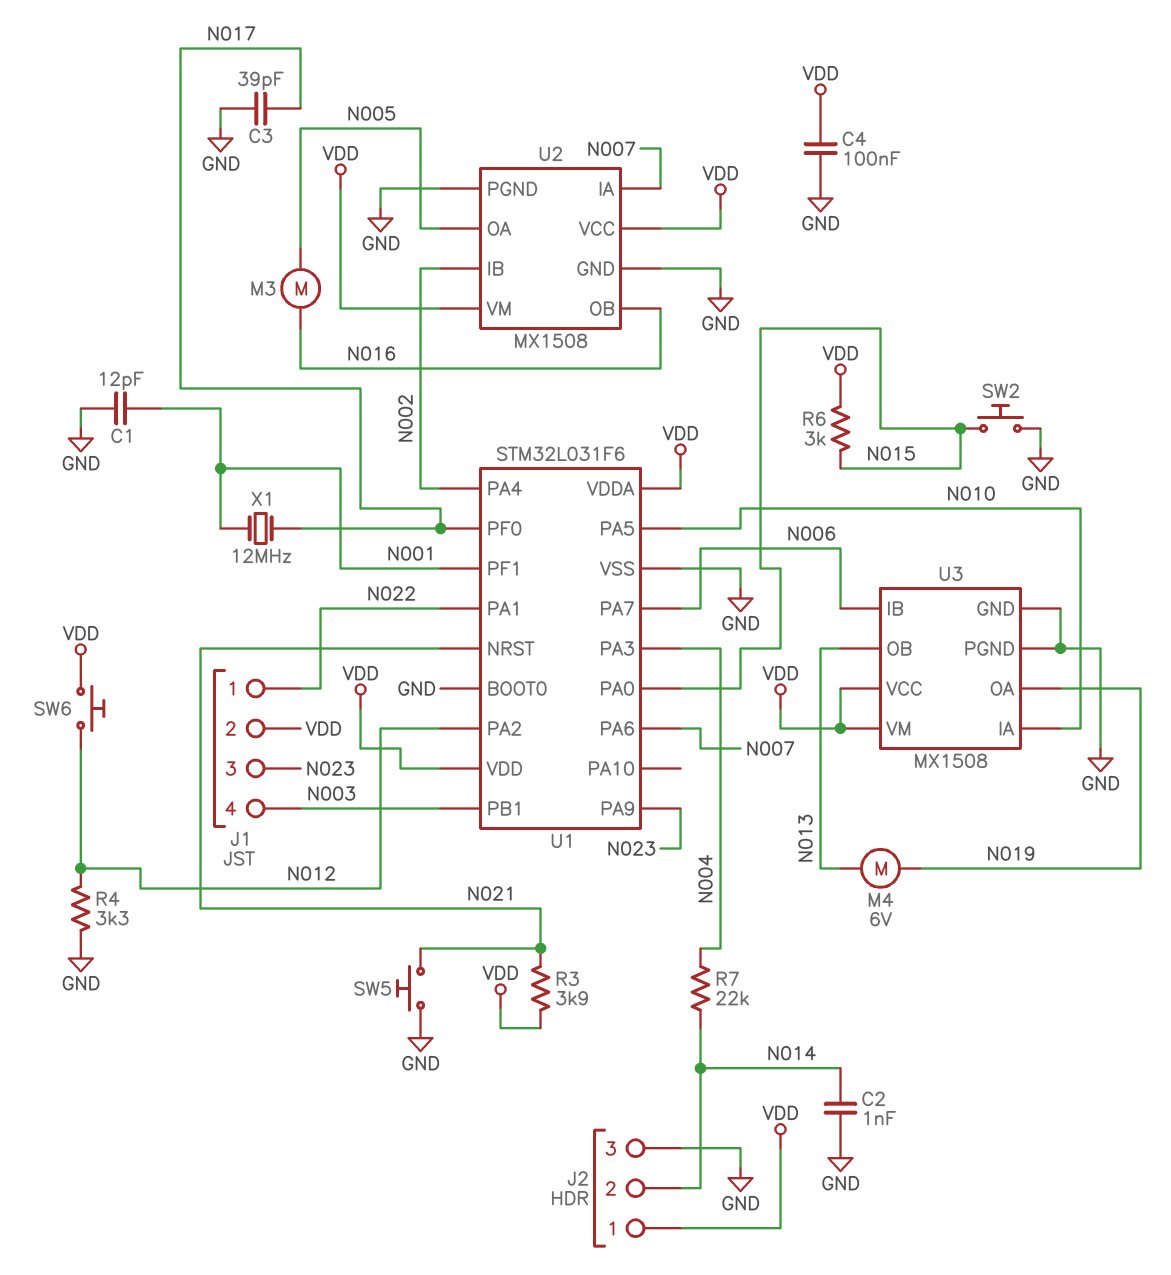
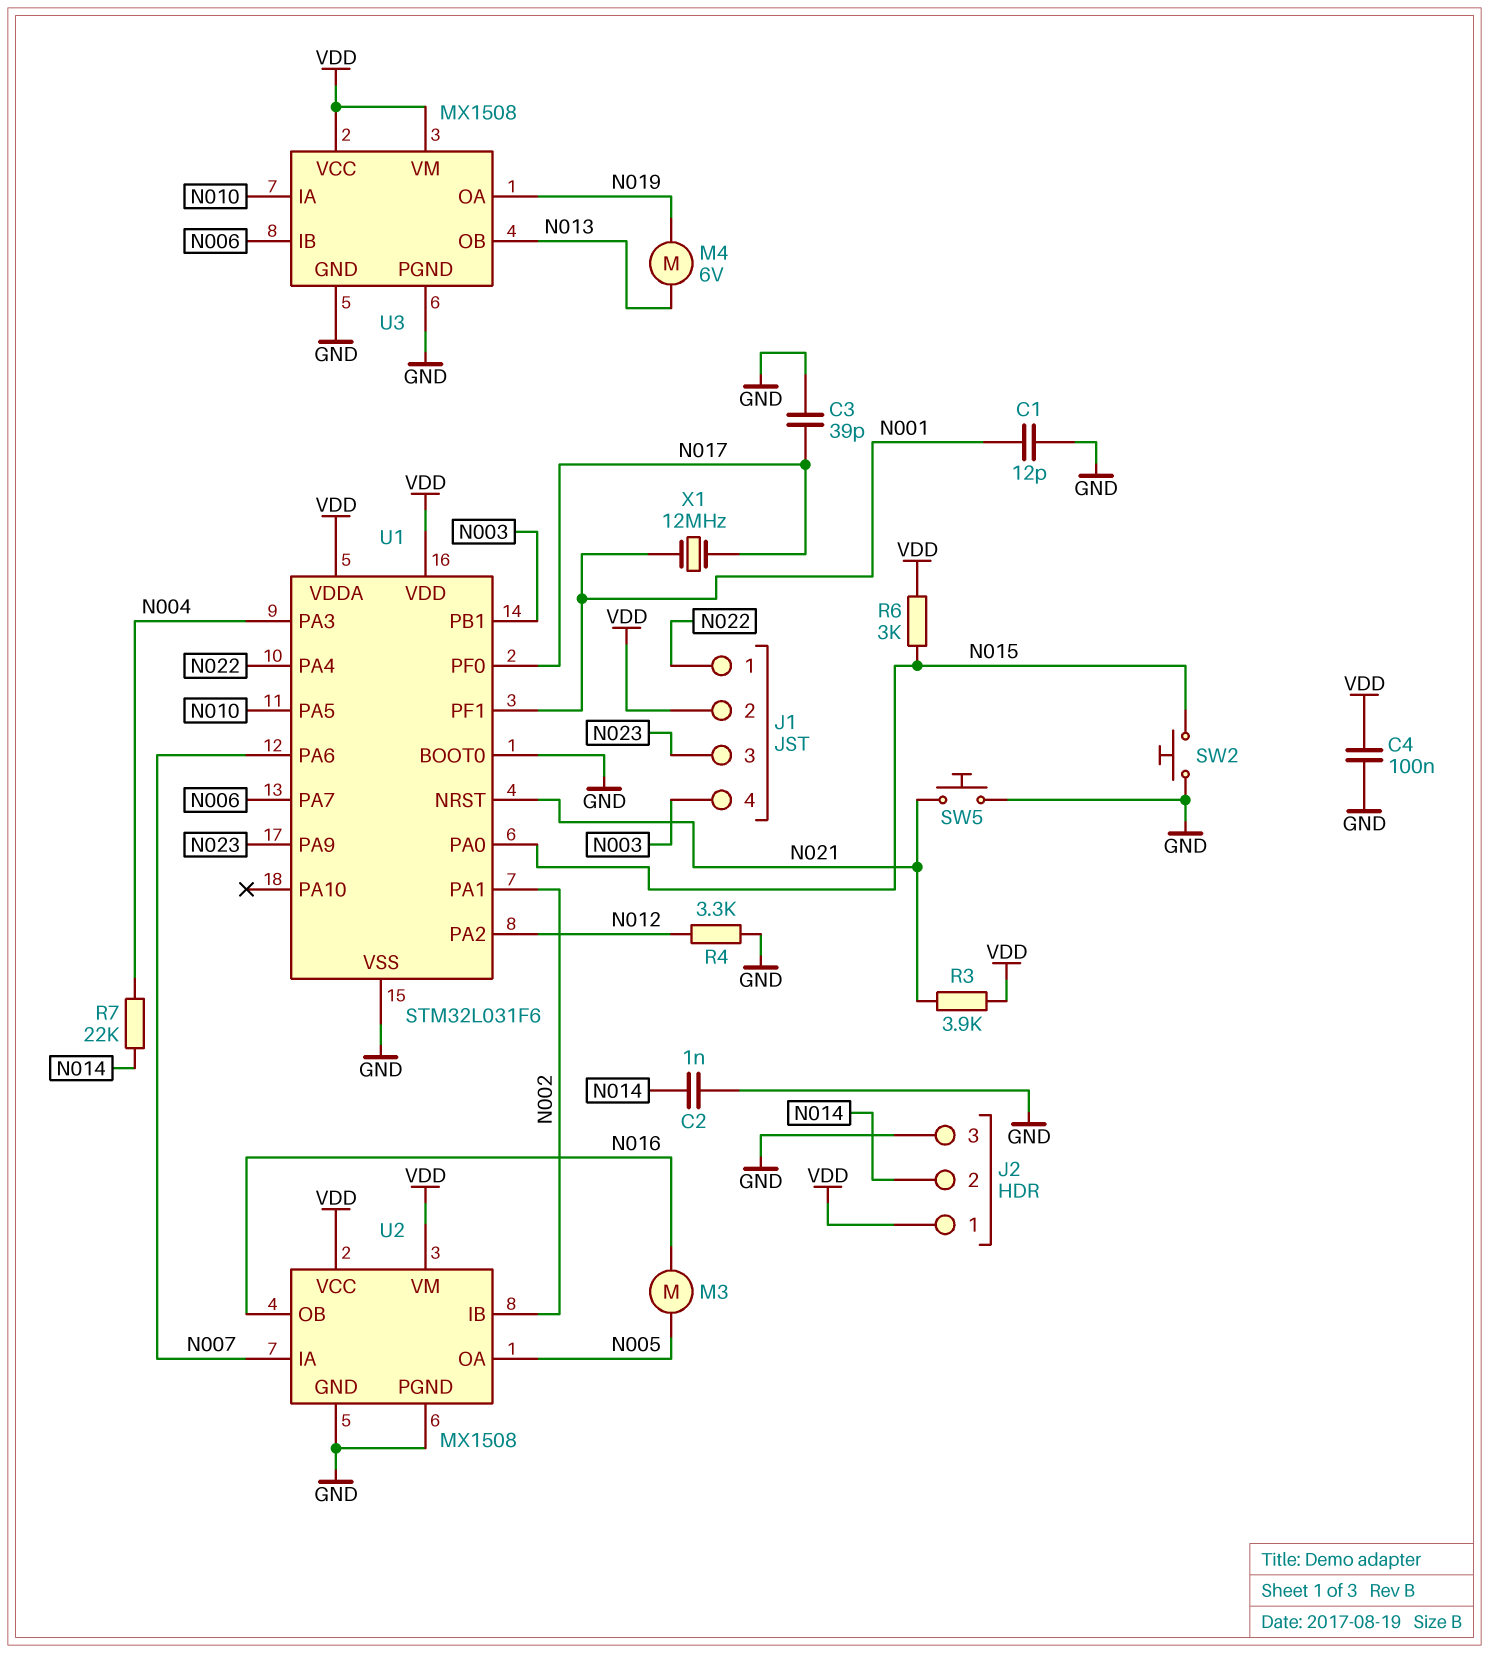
SW6: button (N012, VDD) -> none
U1 pin PA1: N022 -> N002
U1 pin PA4: N002 -> N022

